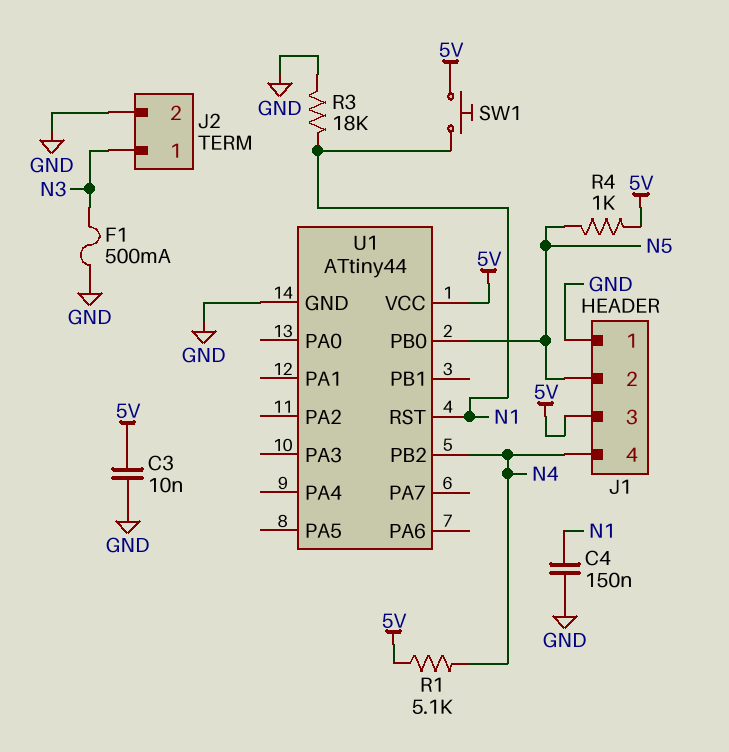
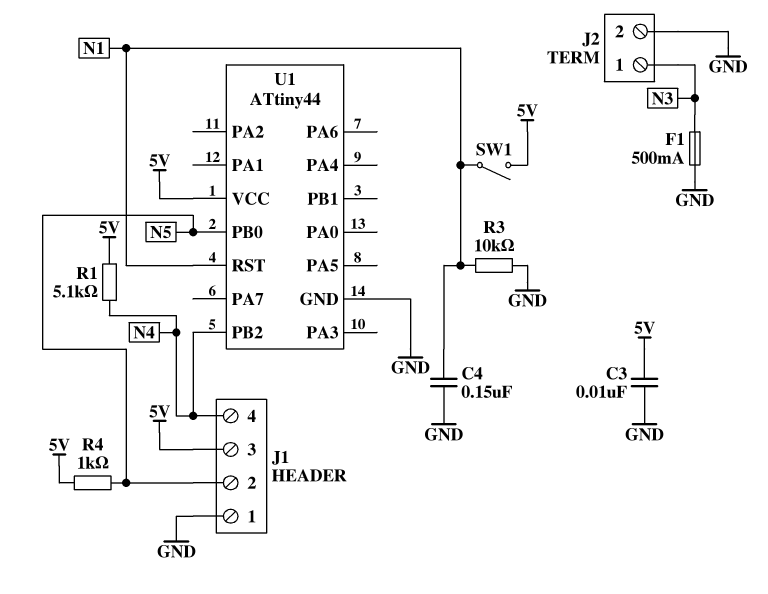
R3: 18k (GND, N1) -> 10k (GND, N1)
SW1: button (5V, N1) -> switch (5V, N1)

